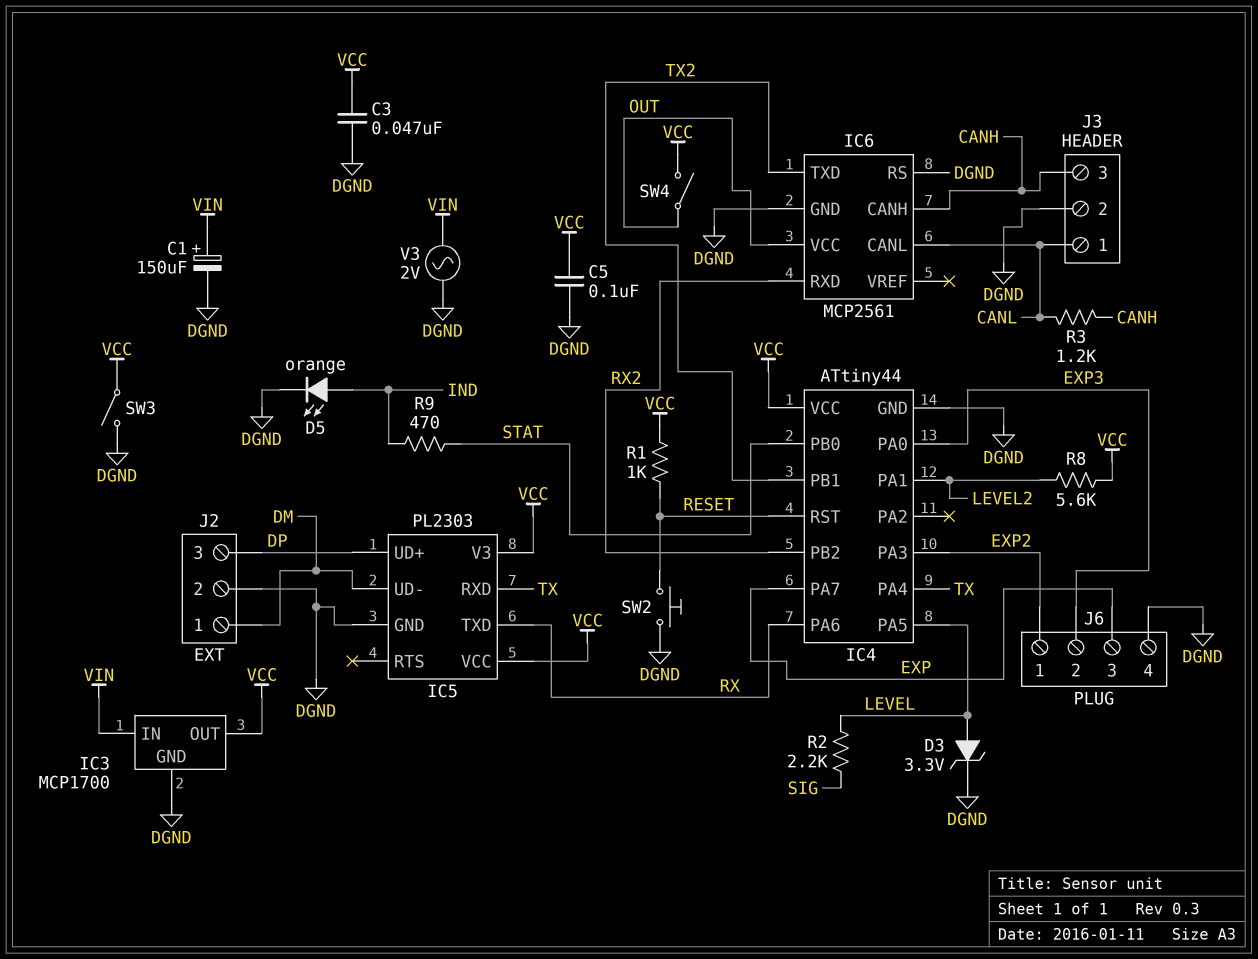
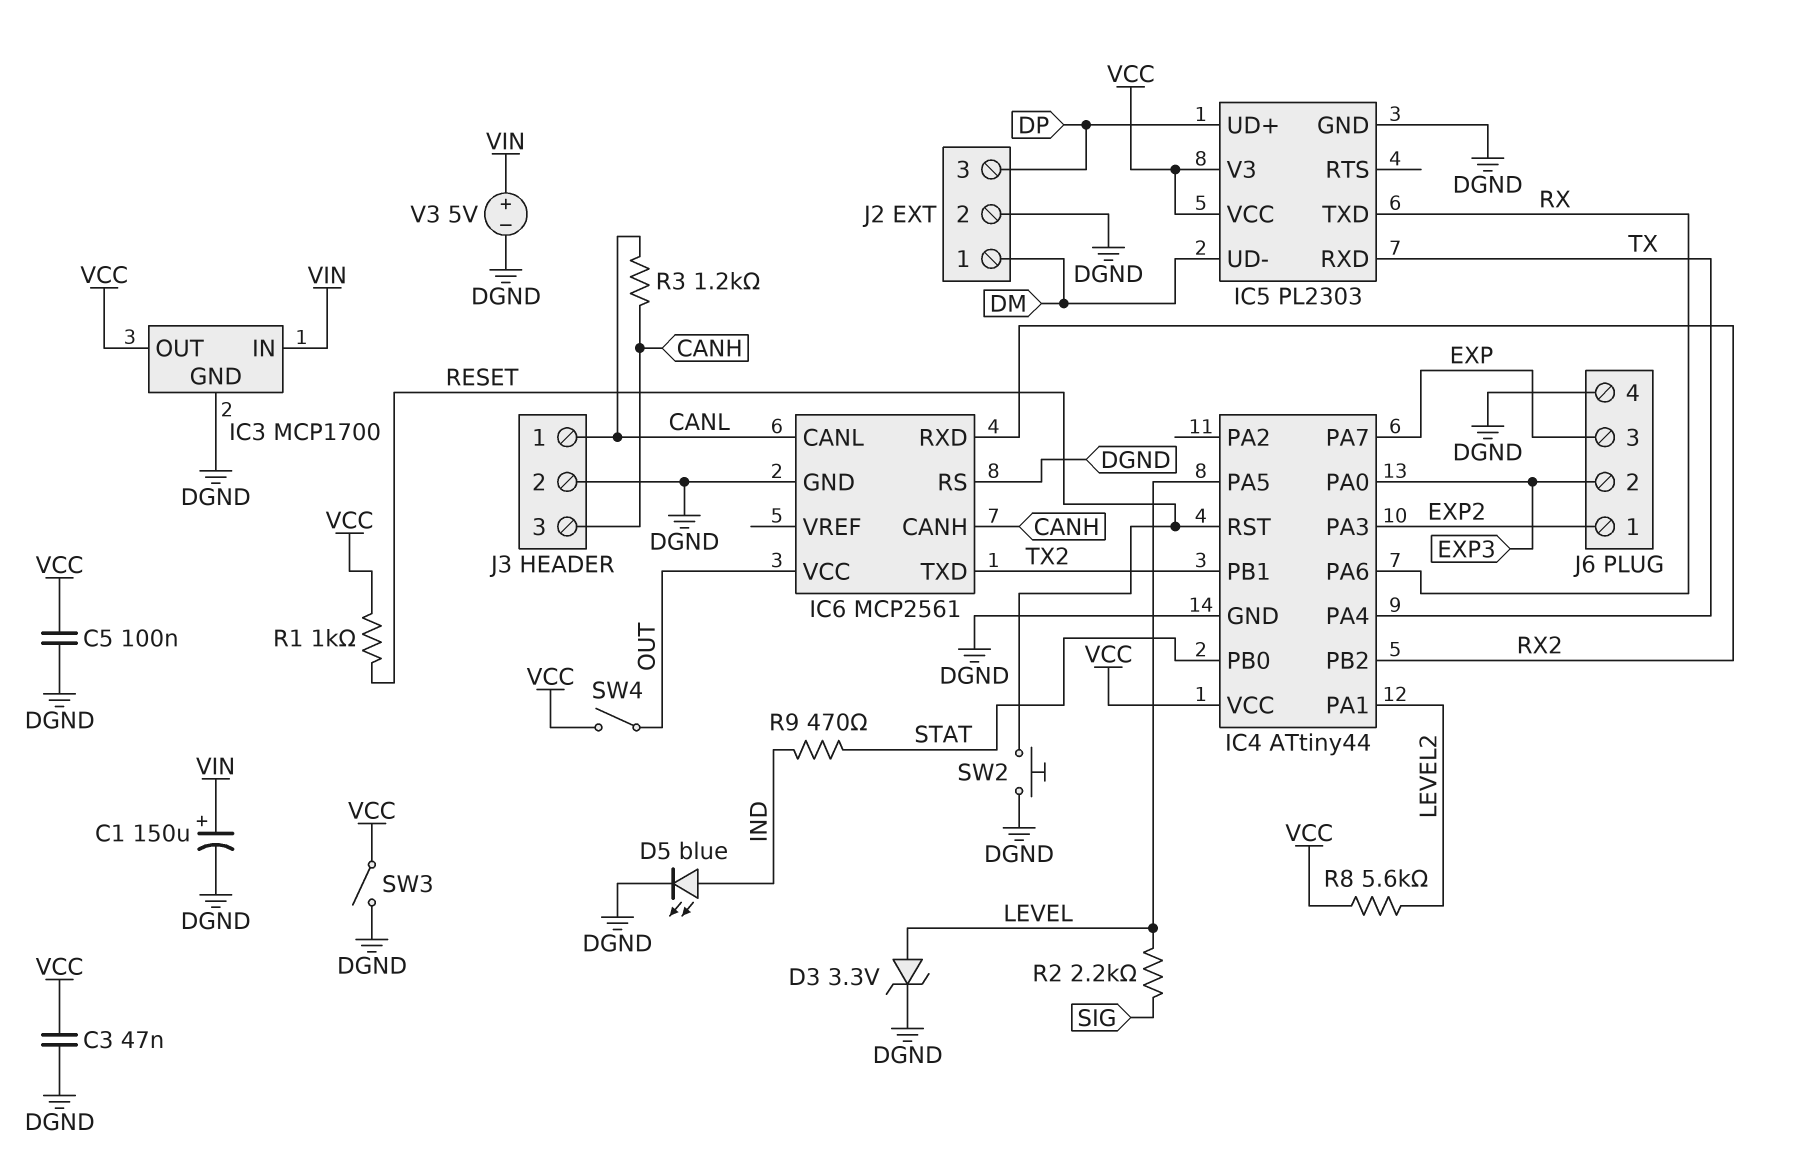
D5: LED orange (A IND, K DGND) -> LED blue (A IND, K DGND)
V3: AC 2V (DGND, VIN) -> 5V (plus VIN, minus DGND)

